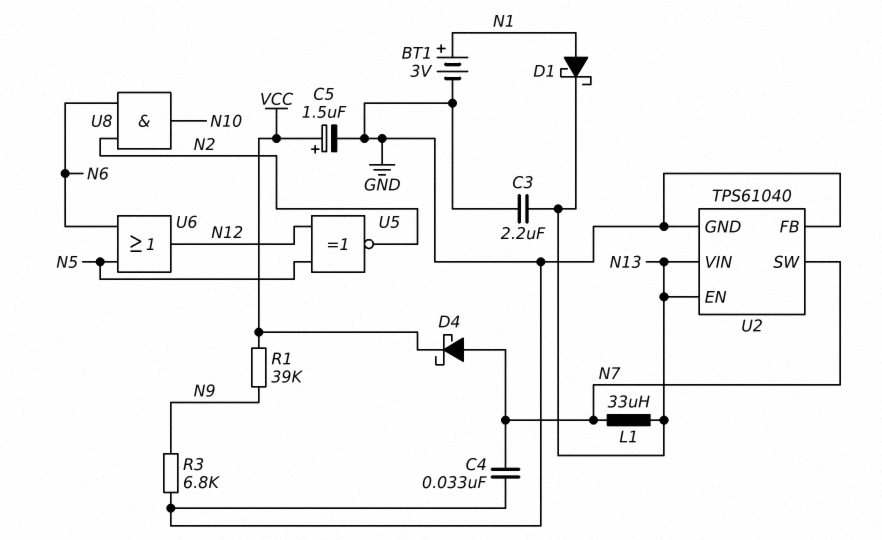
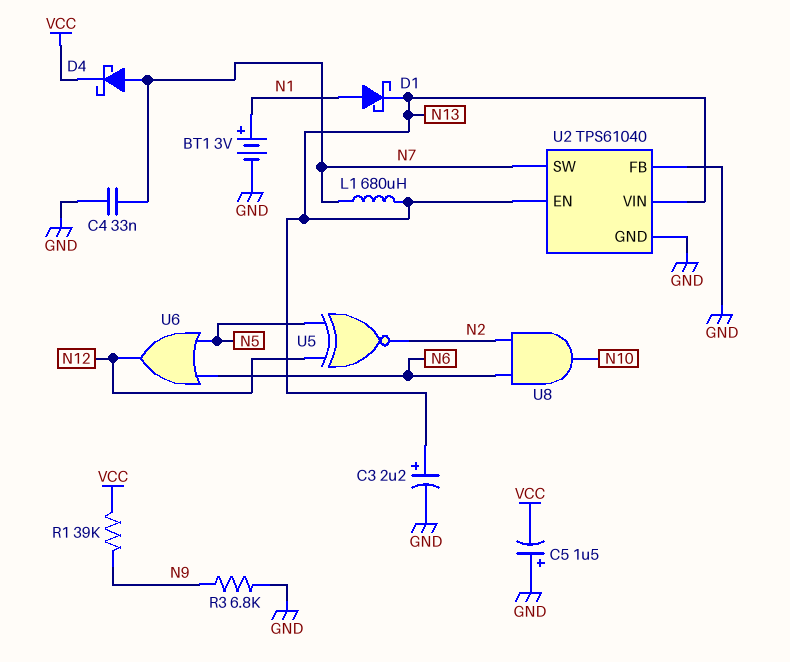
C3: 2.2uF (GND, N13) -> 2.2uF (plus N13, minus GND)
C5: 1.5uF (plus VCC, minus GND) -> 1.5uF (plus GND, minus VCC)
L1: 33uH (N7, N13) -> 680uH (N7, N13)

